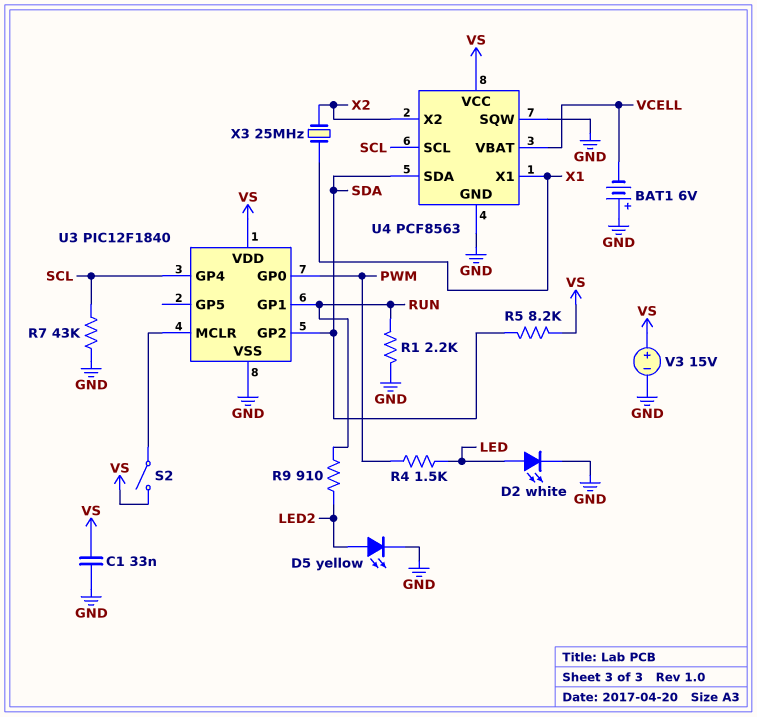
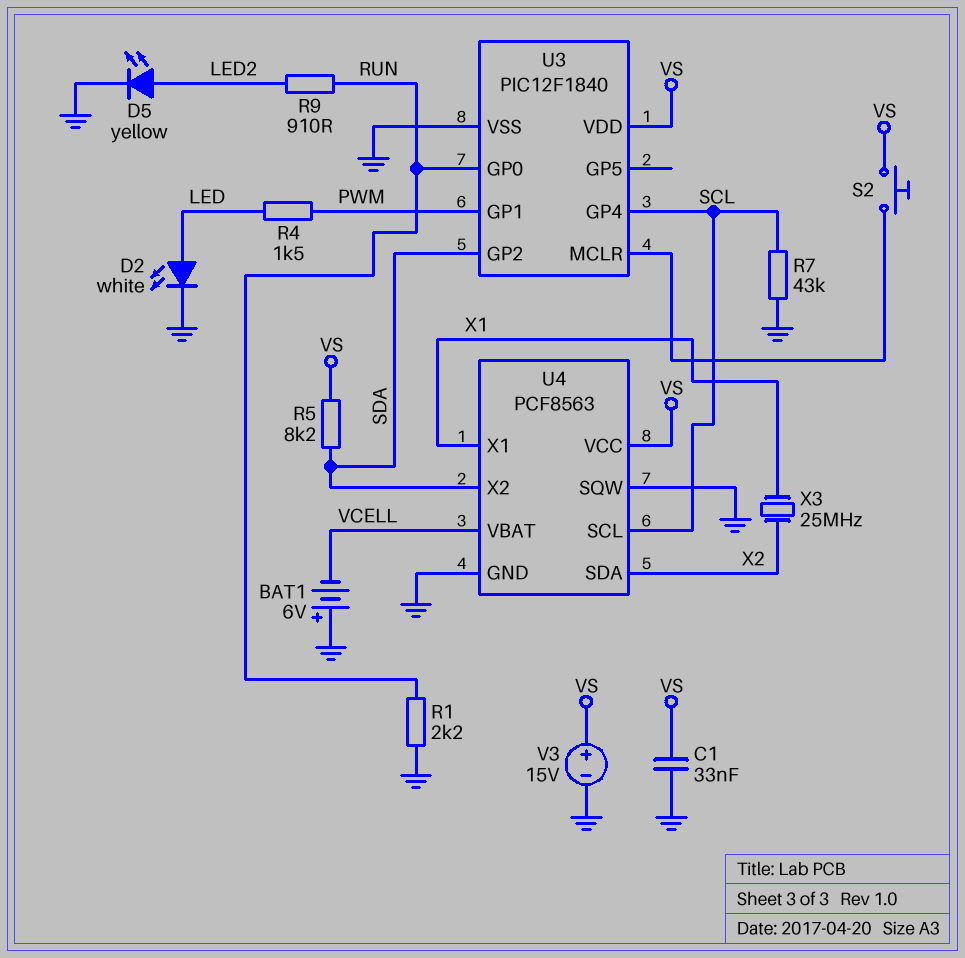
S2: switch (U3/MCLR, VS) -> button (U3/MCLR, VS)
U3 pin GP0: PWM -> RUN
U3 pin GP1: RUN -> PWM
U4 pin SDA: SDA -> X2
U4 pin X2: X2 -> SDA

